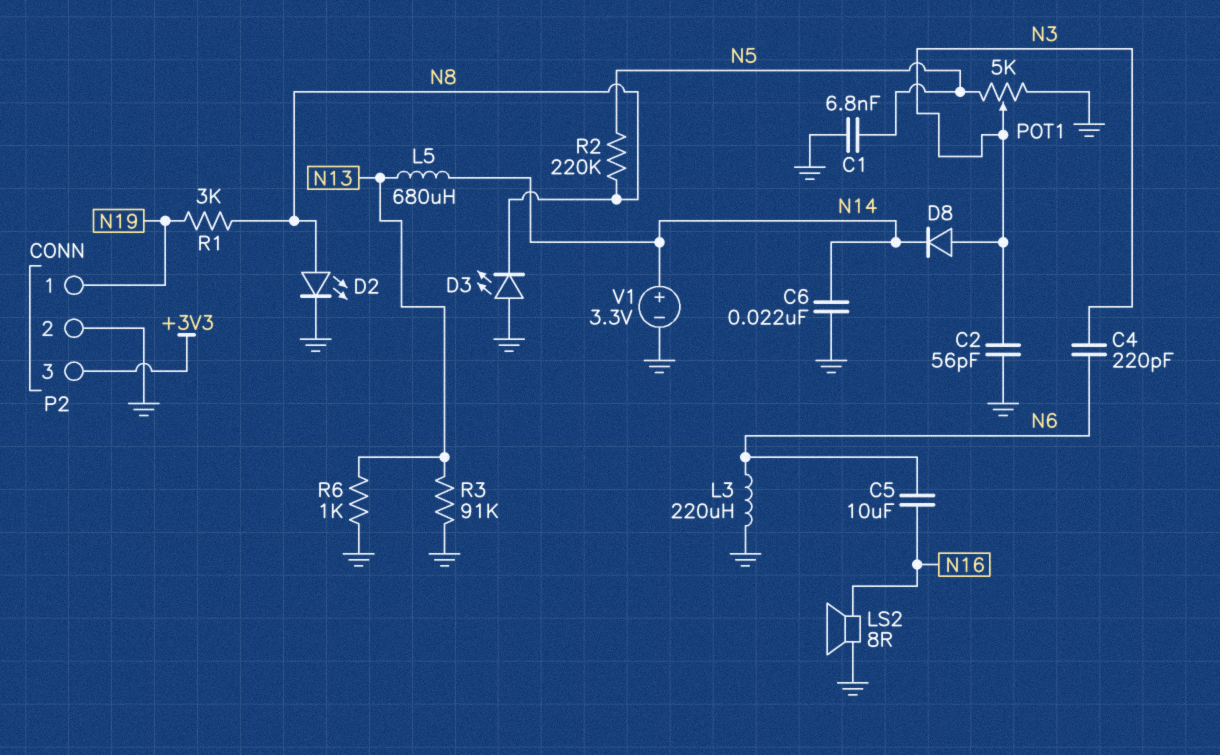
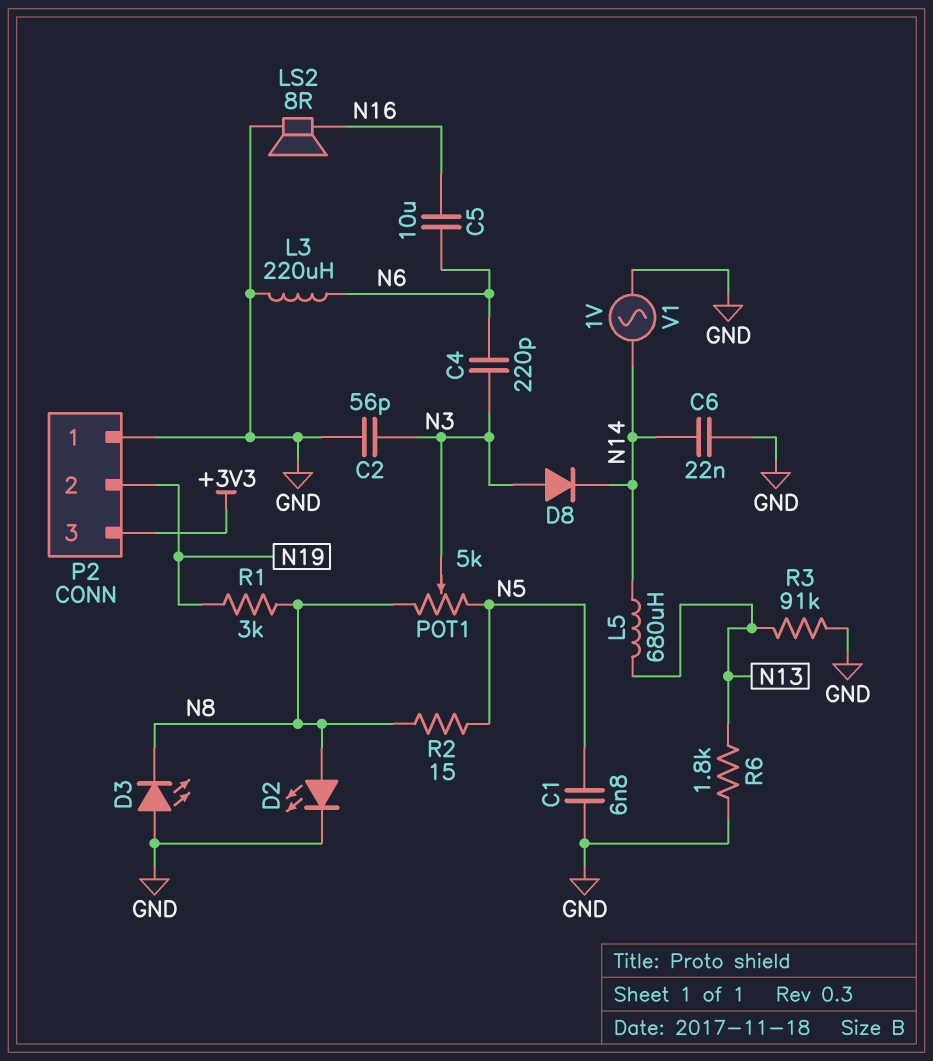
P2 pin 1: N19 -> GND
P2 pin 2: GND -> N19
POT1: 5k (GND, N5, wiper N3) -> 5k (N5, N8, wiper N3)
R2: 220k (N5, N8) -> 15 (N5, N8)
R6: 1k (GND, N13) -> 1.8k (GND, N13)
V1: 3.3V (plus N14, minus GND) -> AC 1V (GND, N14)

